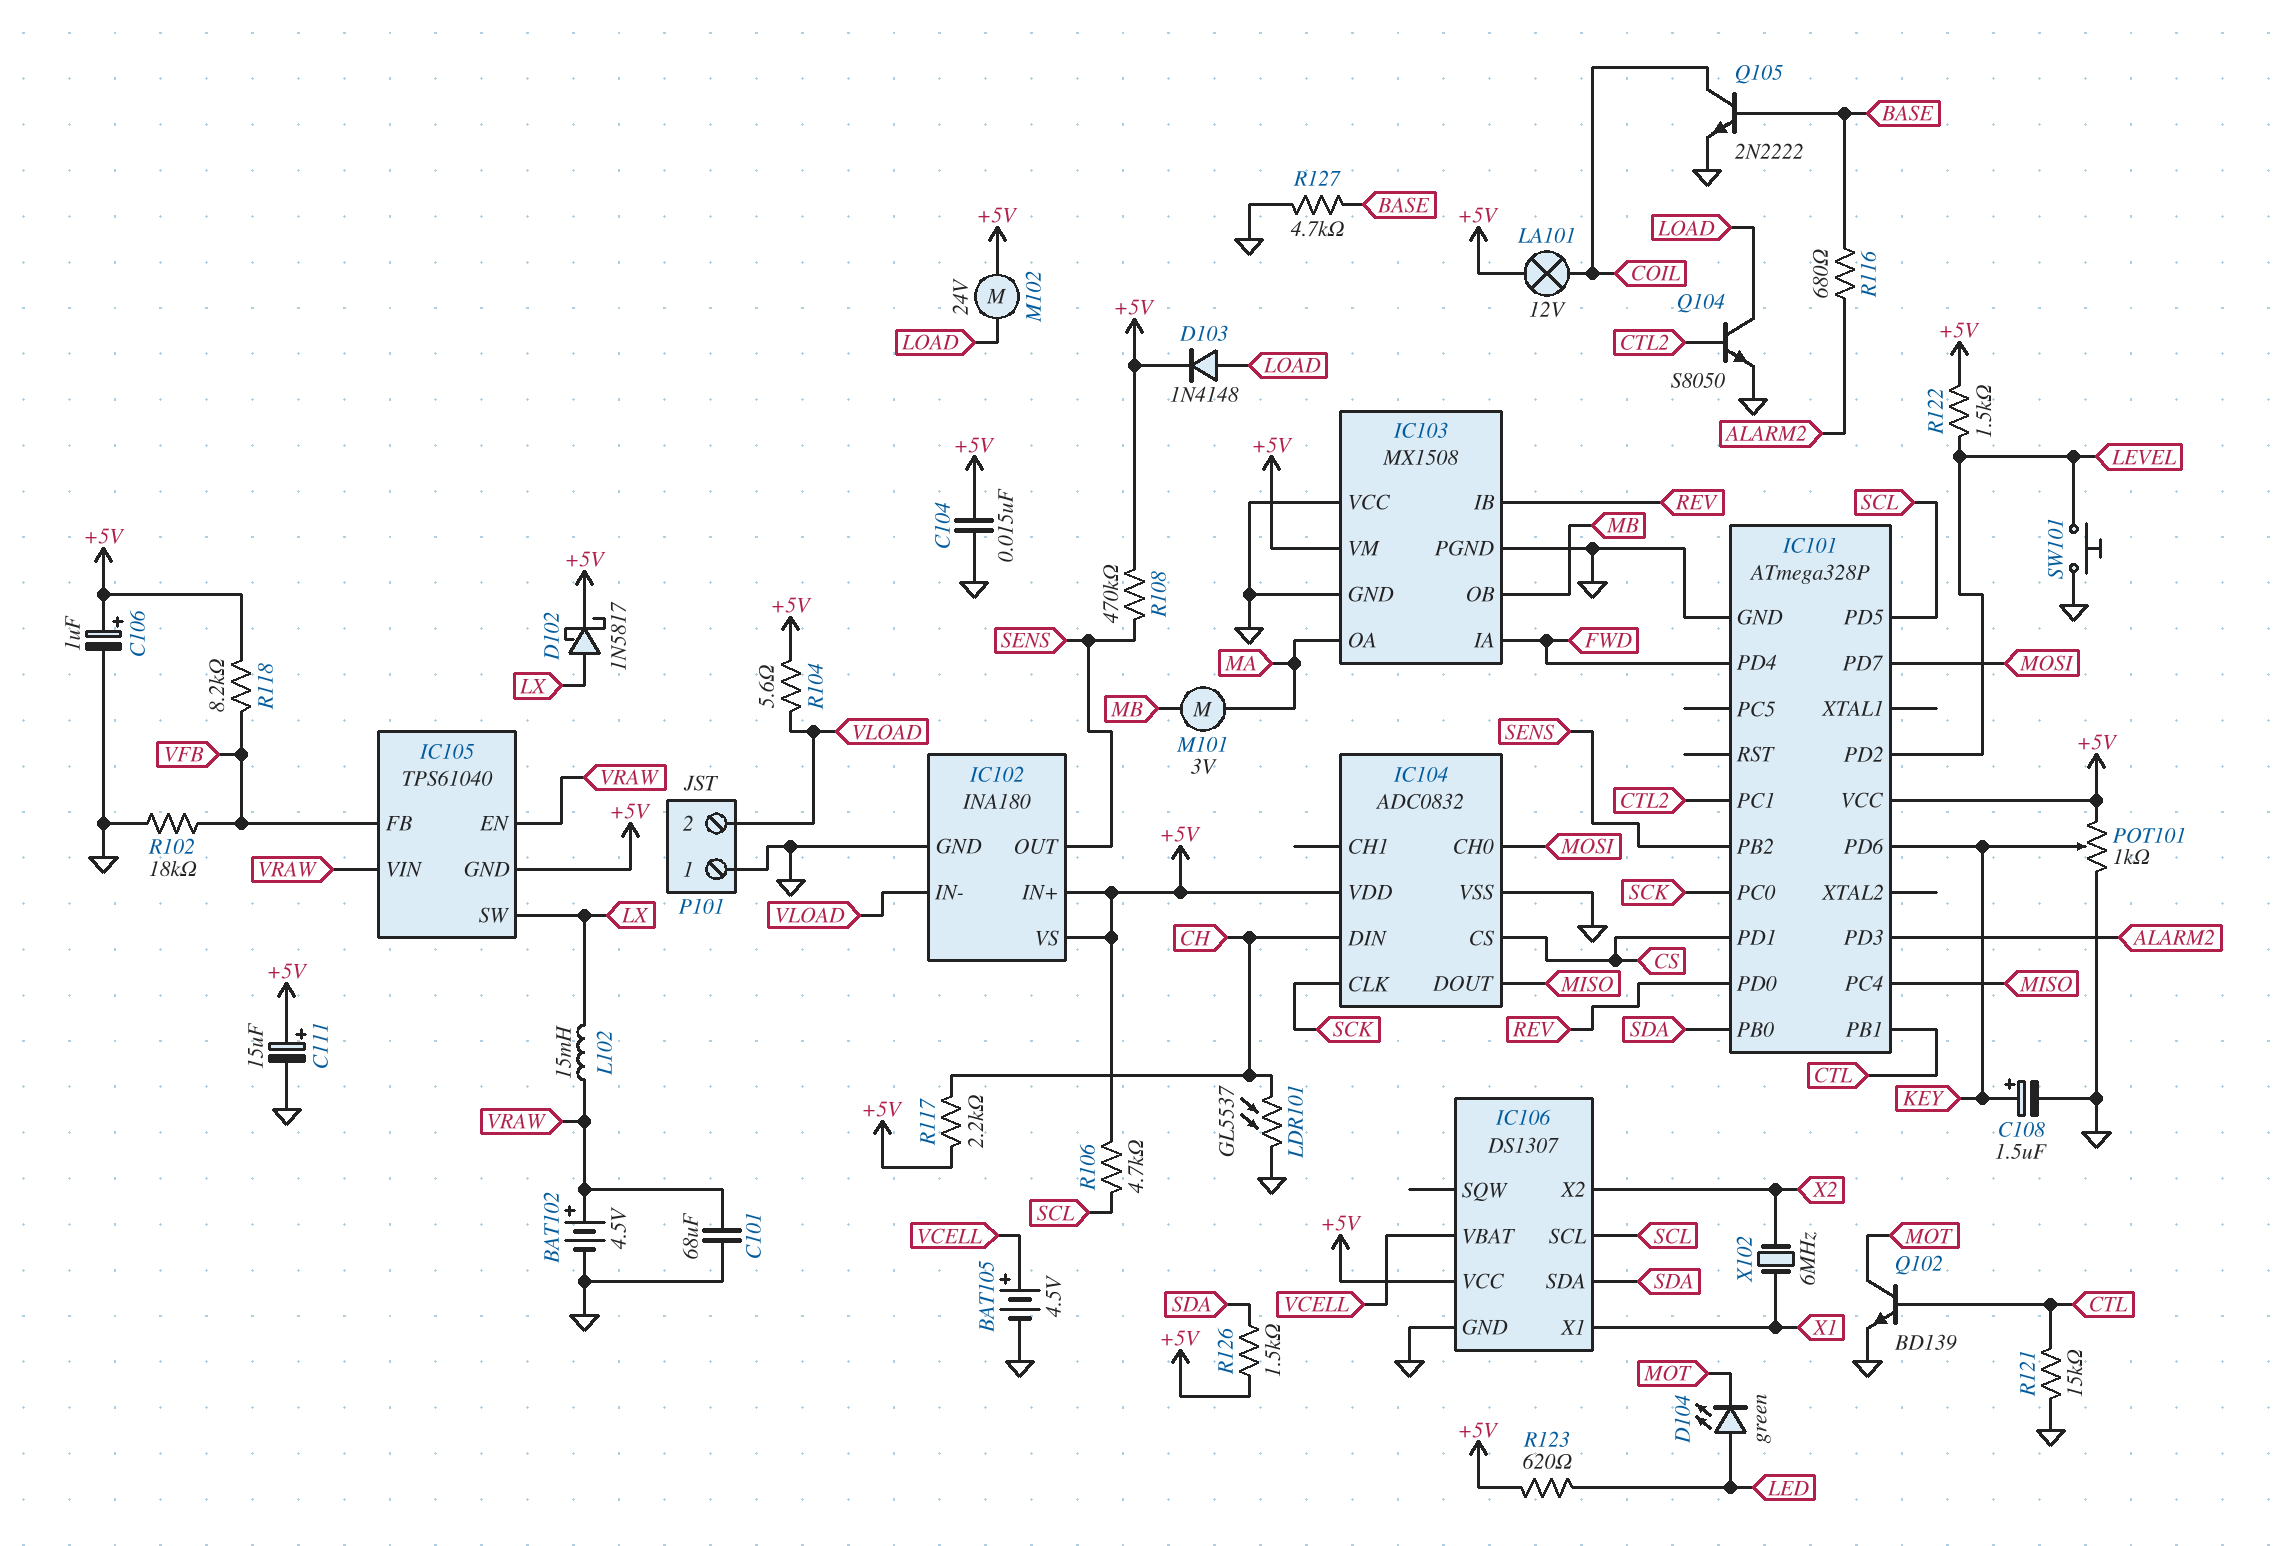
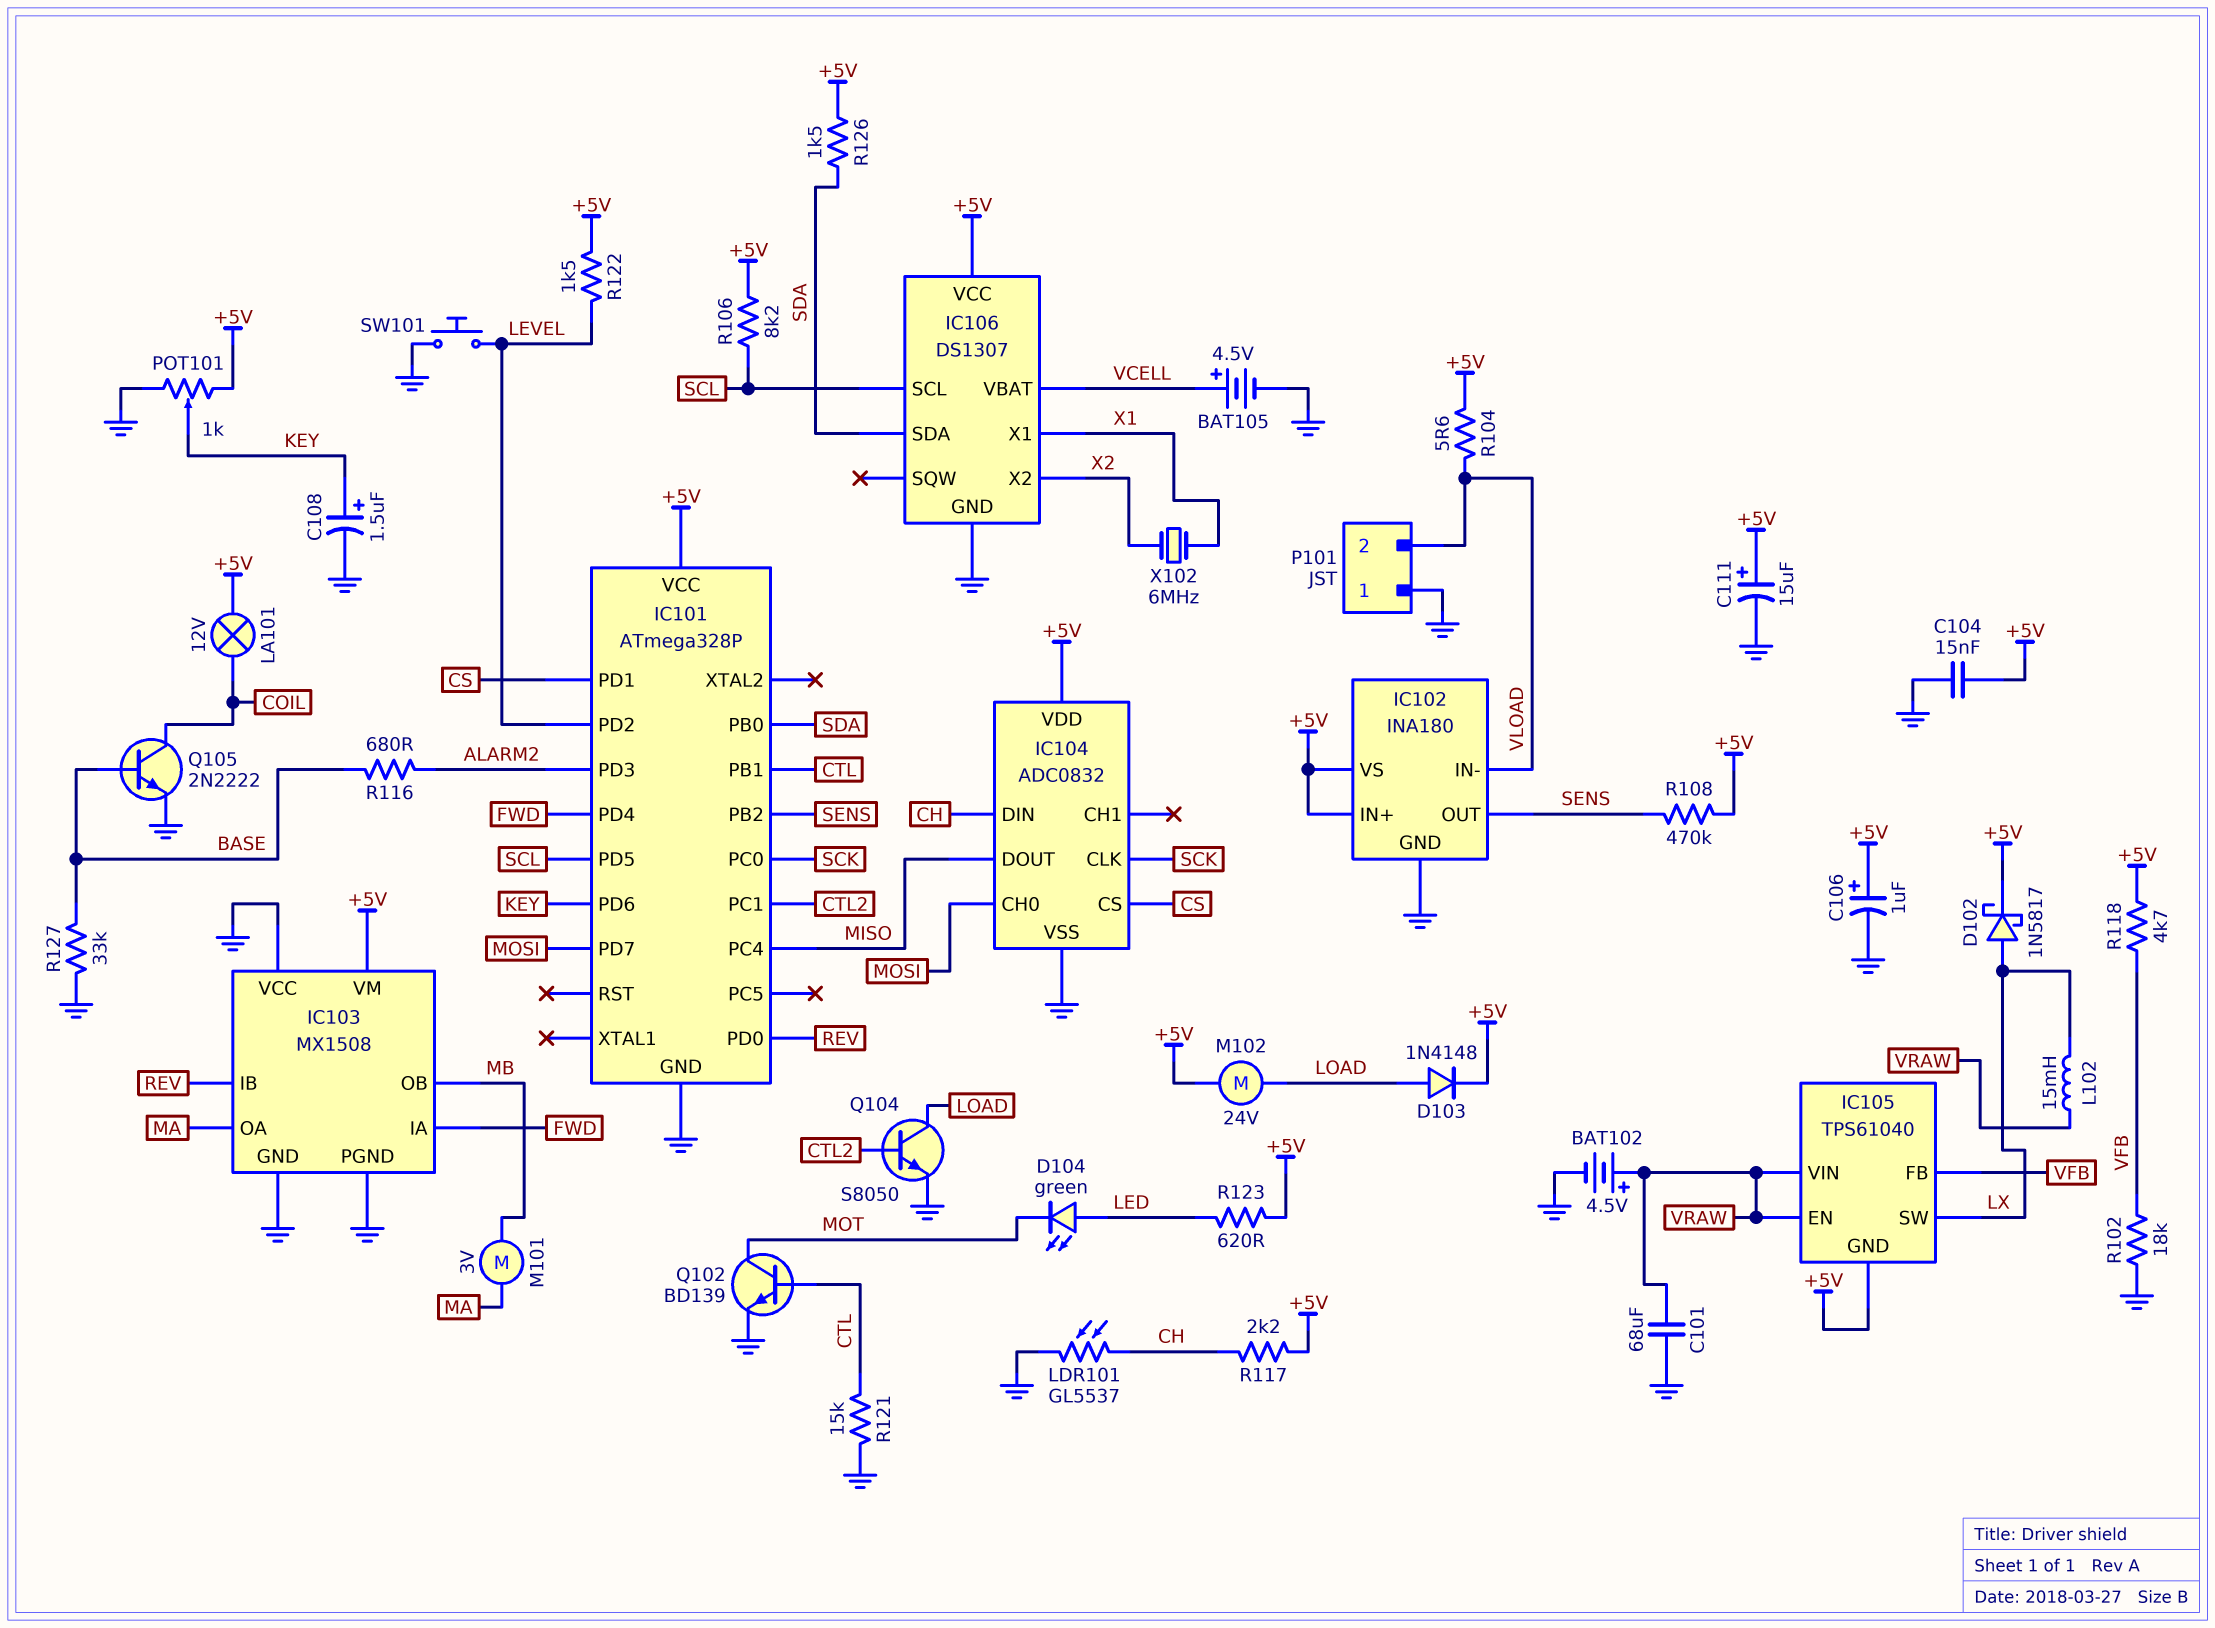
R106: 4.7k (+5V, SCL) -> 8.2k (+5V, SCL)
R118: 8.2k (+5V, VFB) -> 4.7k (+5V, VFB)
R127: 4.7k (BASE, GND) -> 33k (BASE, GND)

